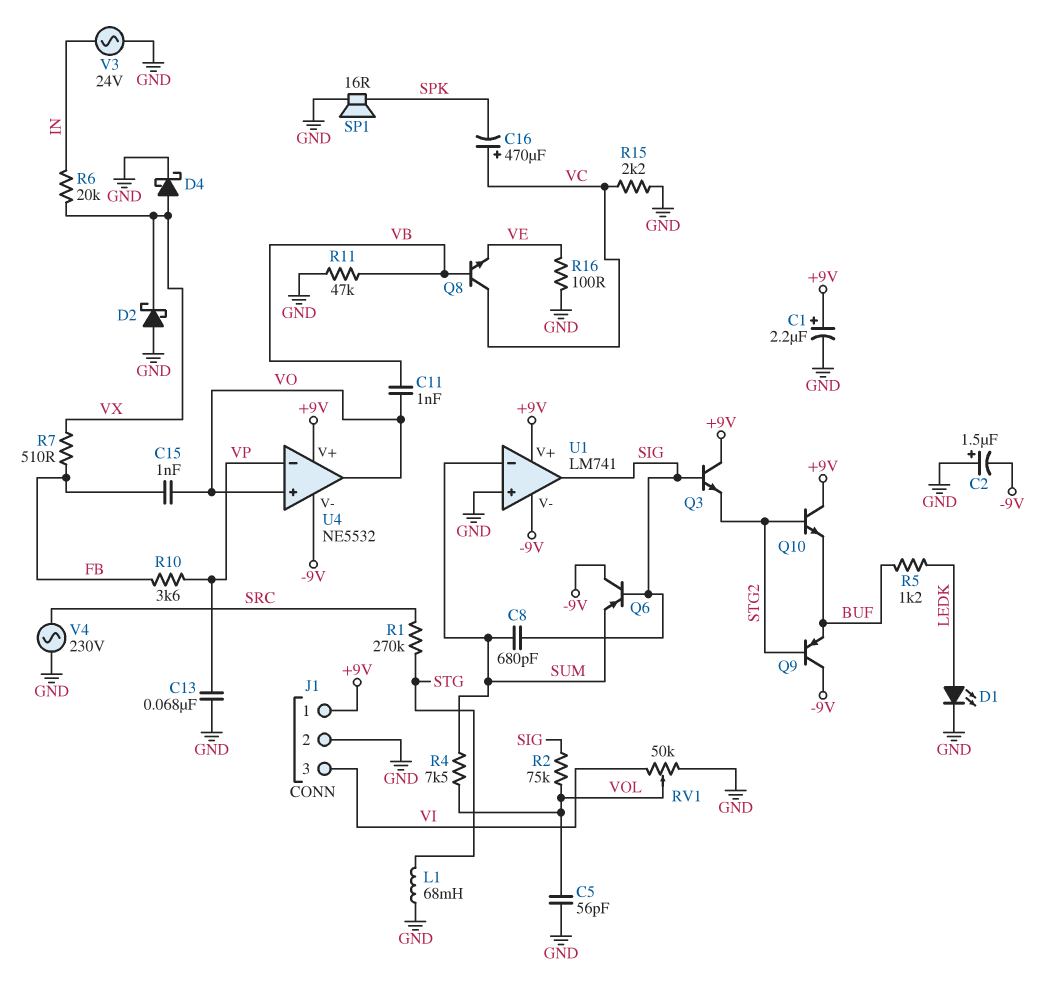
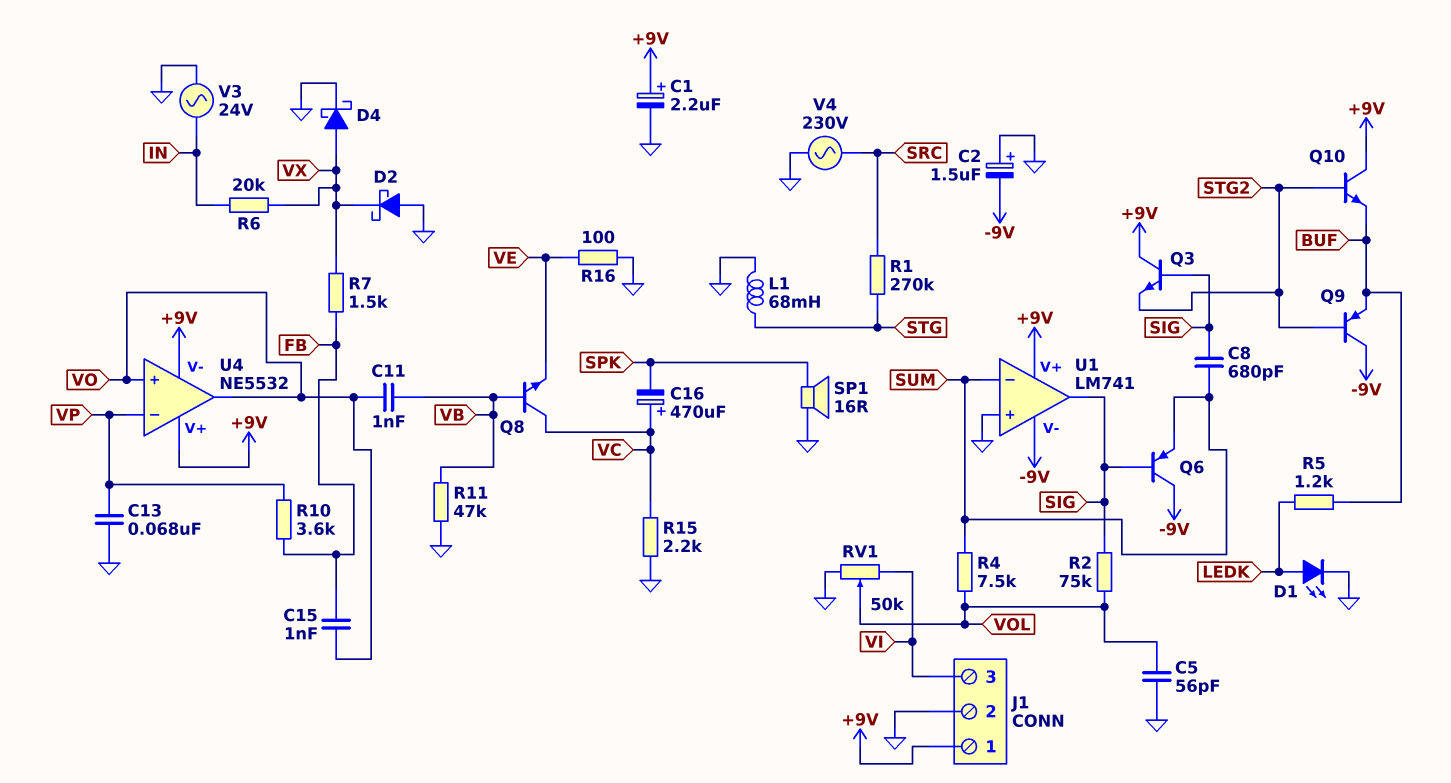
R7: 510 (FB, VX) -> 1.5k (FB, VX)
U4 pin V-: -9V -> +9V

